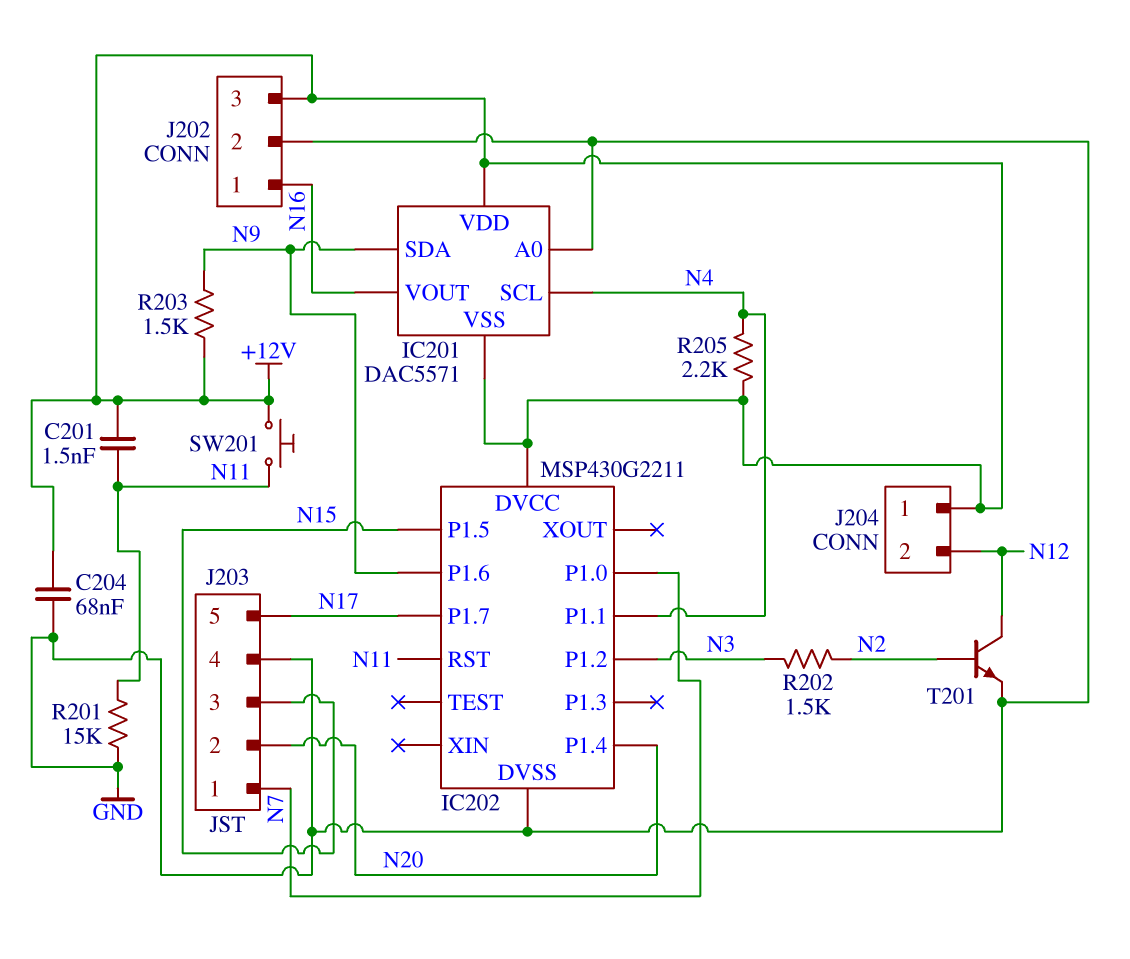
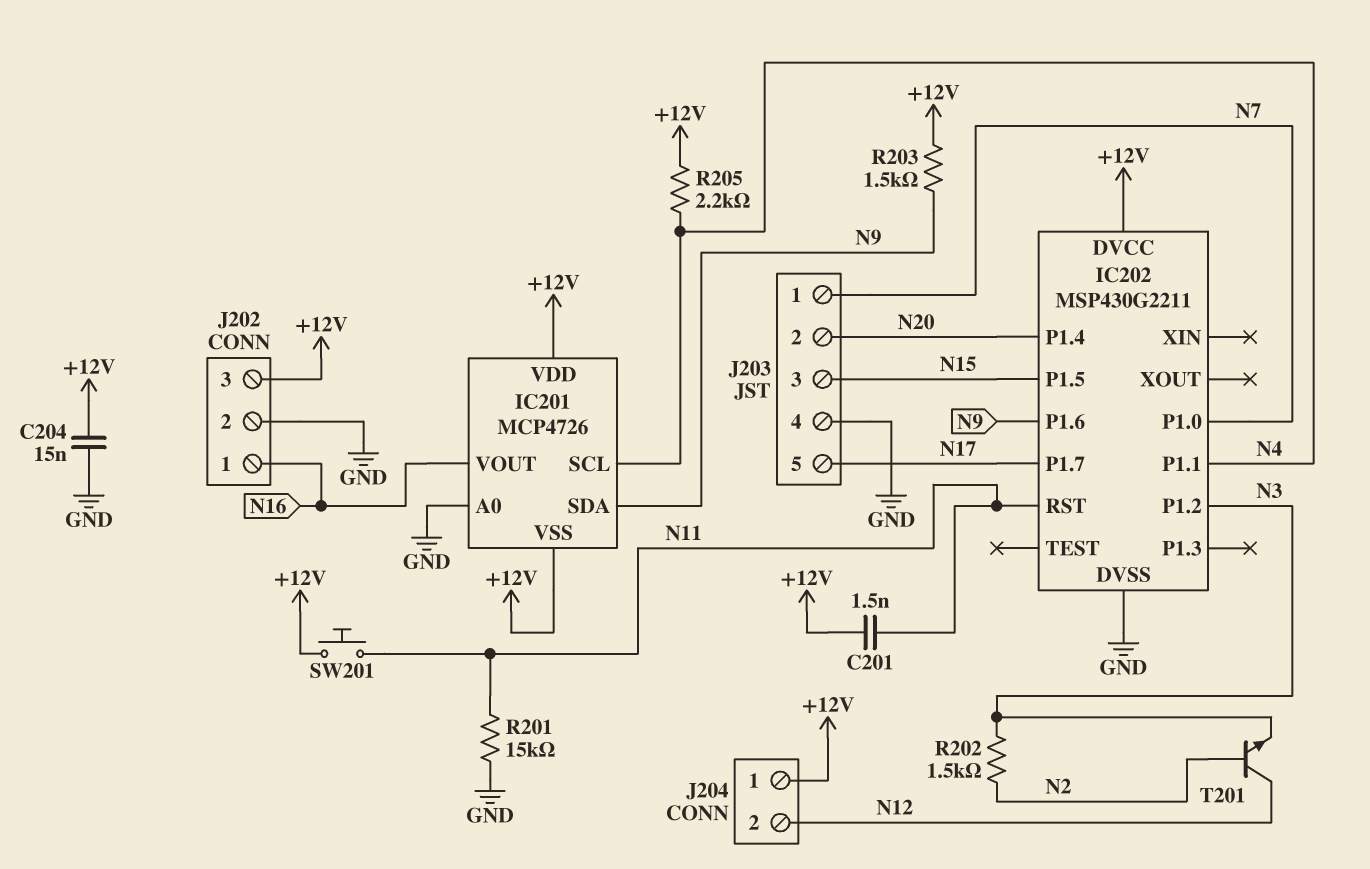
C204: 68nF (+12V, GND) -> 15nF (+12V, GND)
IC201: DAC5571 -> MCP4726
T201: NPN (B N2, C N12, E GND) -> NPN (B N2, C N12, E N3)

